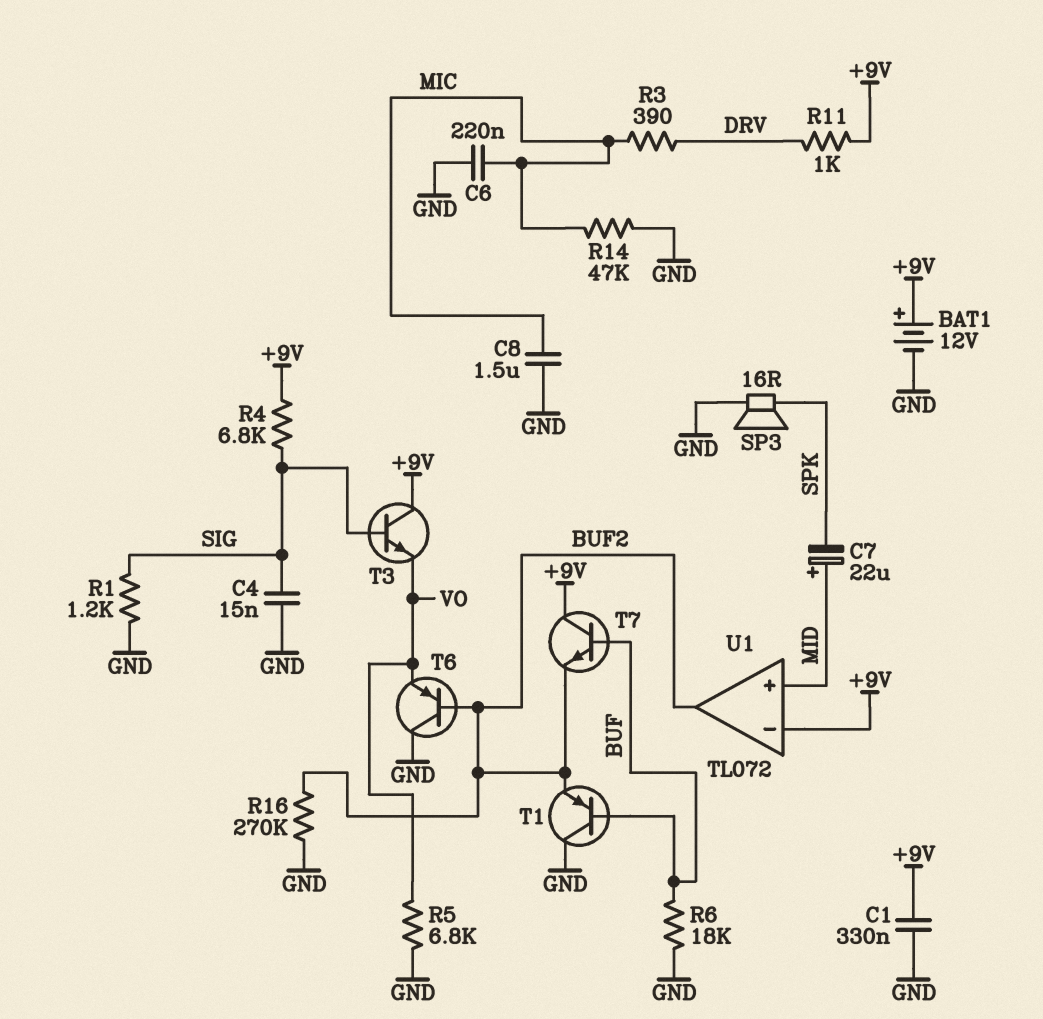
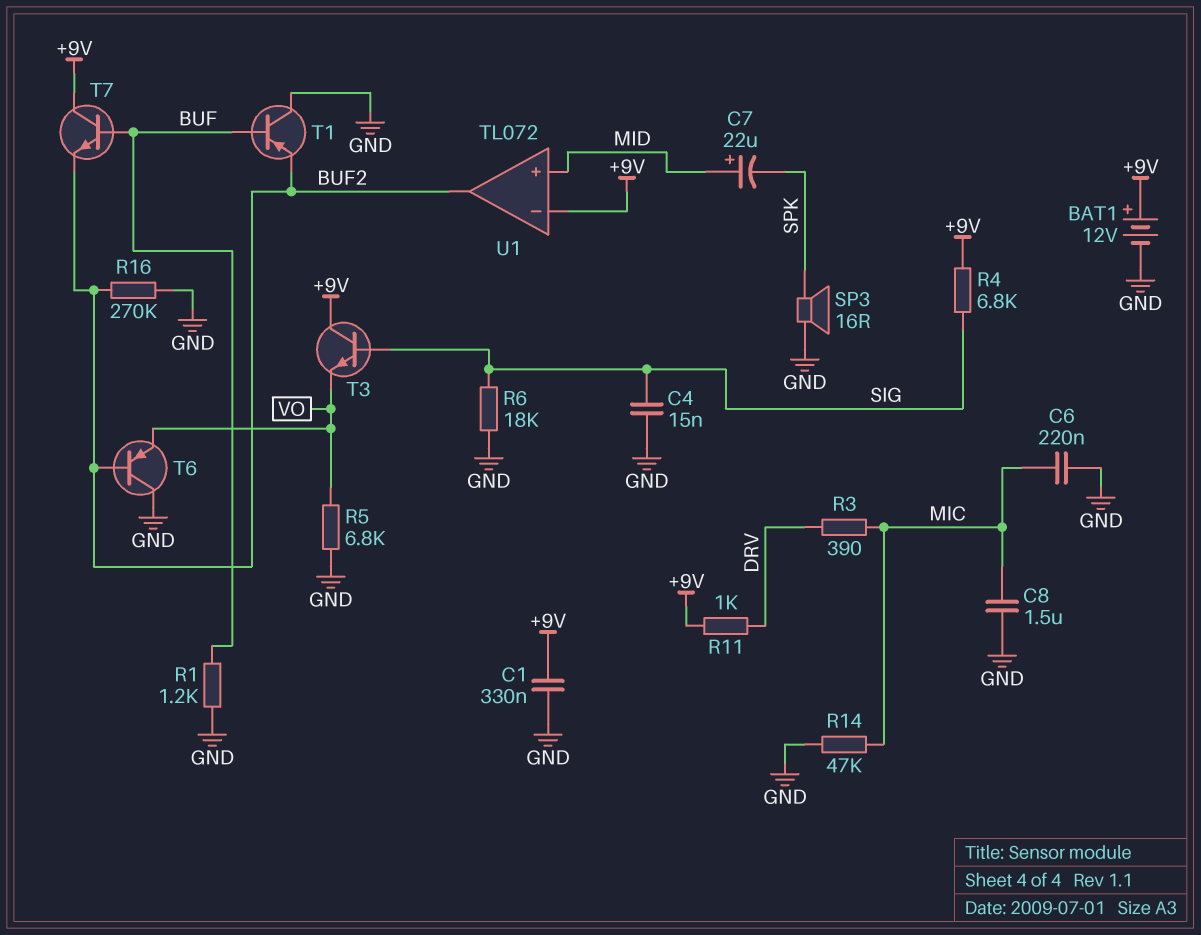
R1: 1.2k (GND, SIG) -> 1.2k (BUF, GND)
R6: 18k (BUF, GND) -> 18k (GND, SIG)

